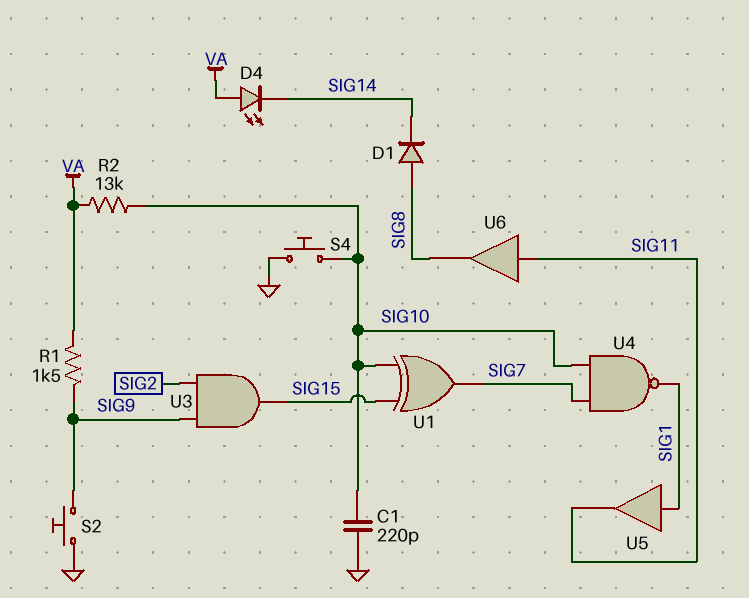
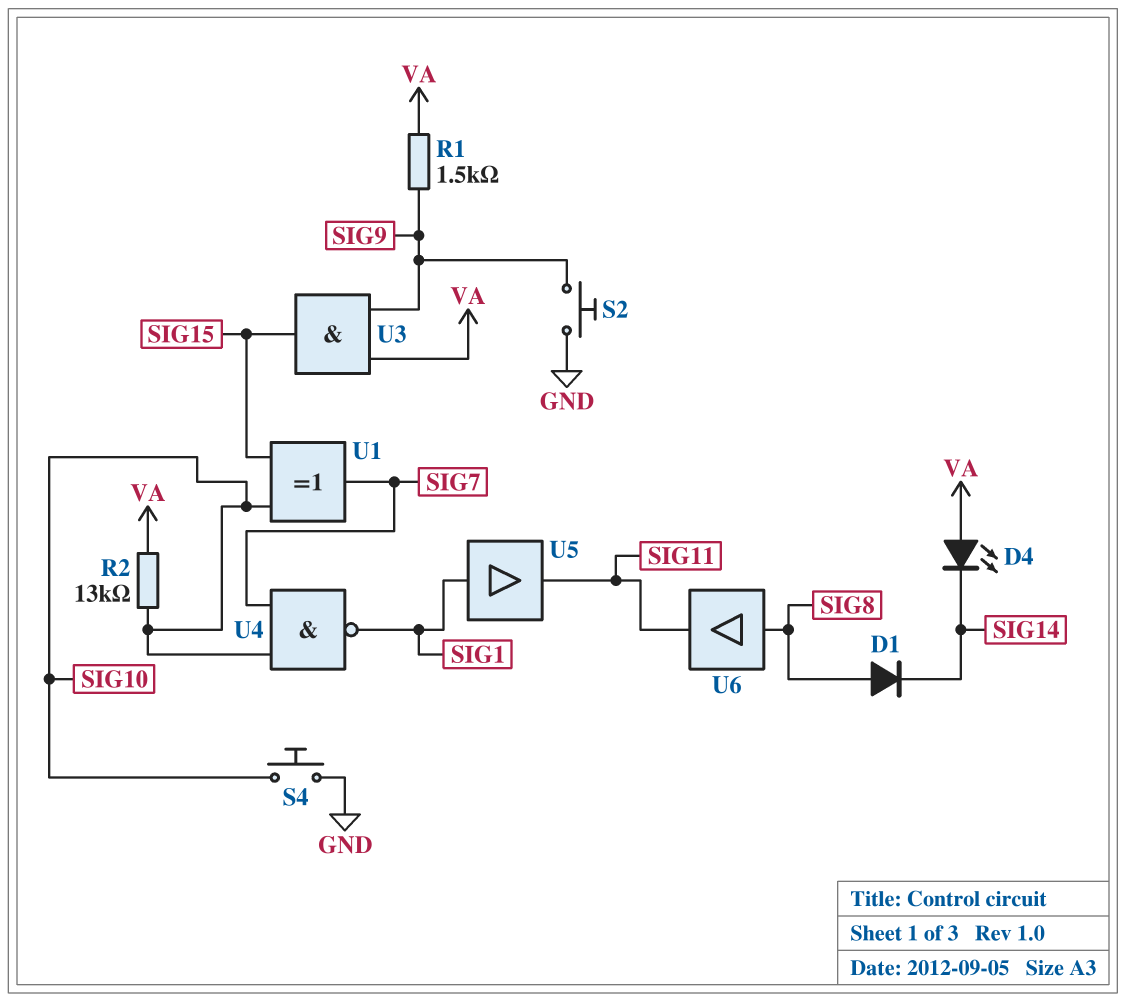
C1: 220pF (GND, SIG10) -> none
U3: AND (in SIG2, in SIG9, out SIG15) -> AND (in SIG9, in VA, out SIG15)
U6: buffer (in SIG11, out SIG8) -> buffer (in SIG8, out SIG11)

